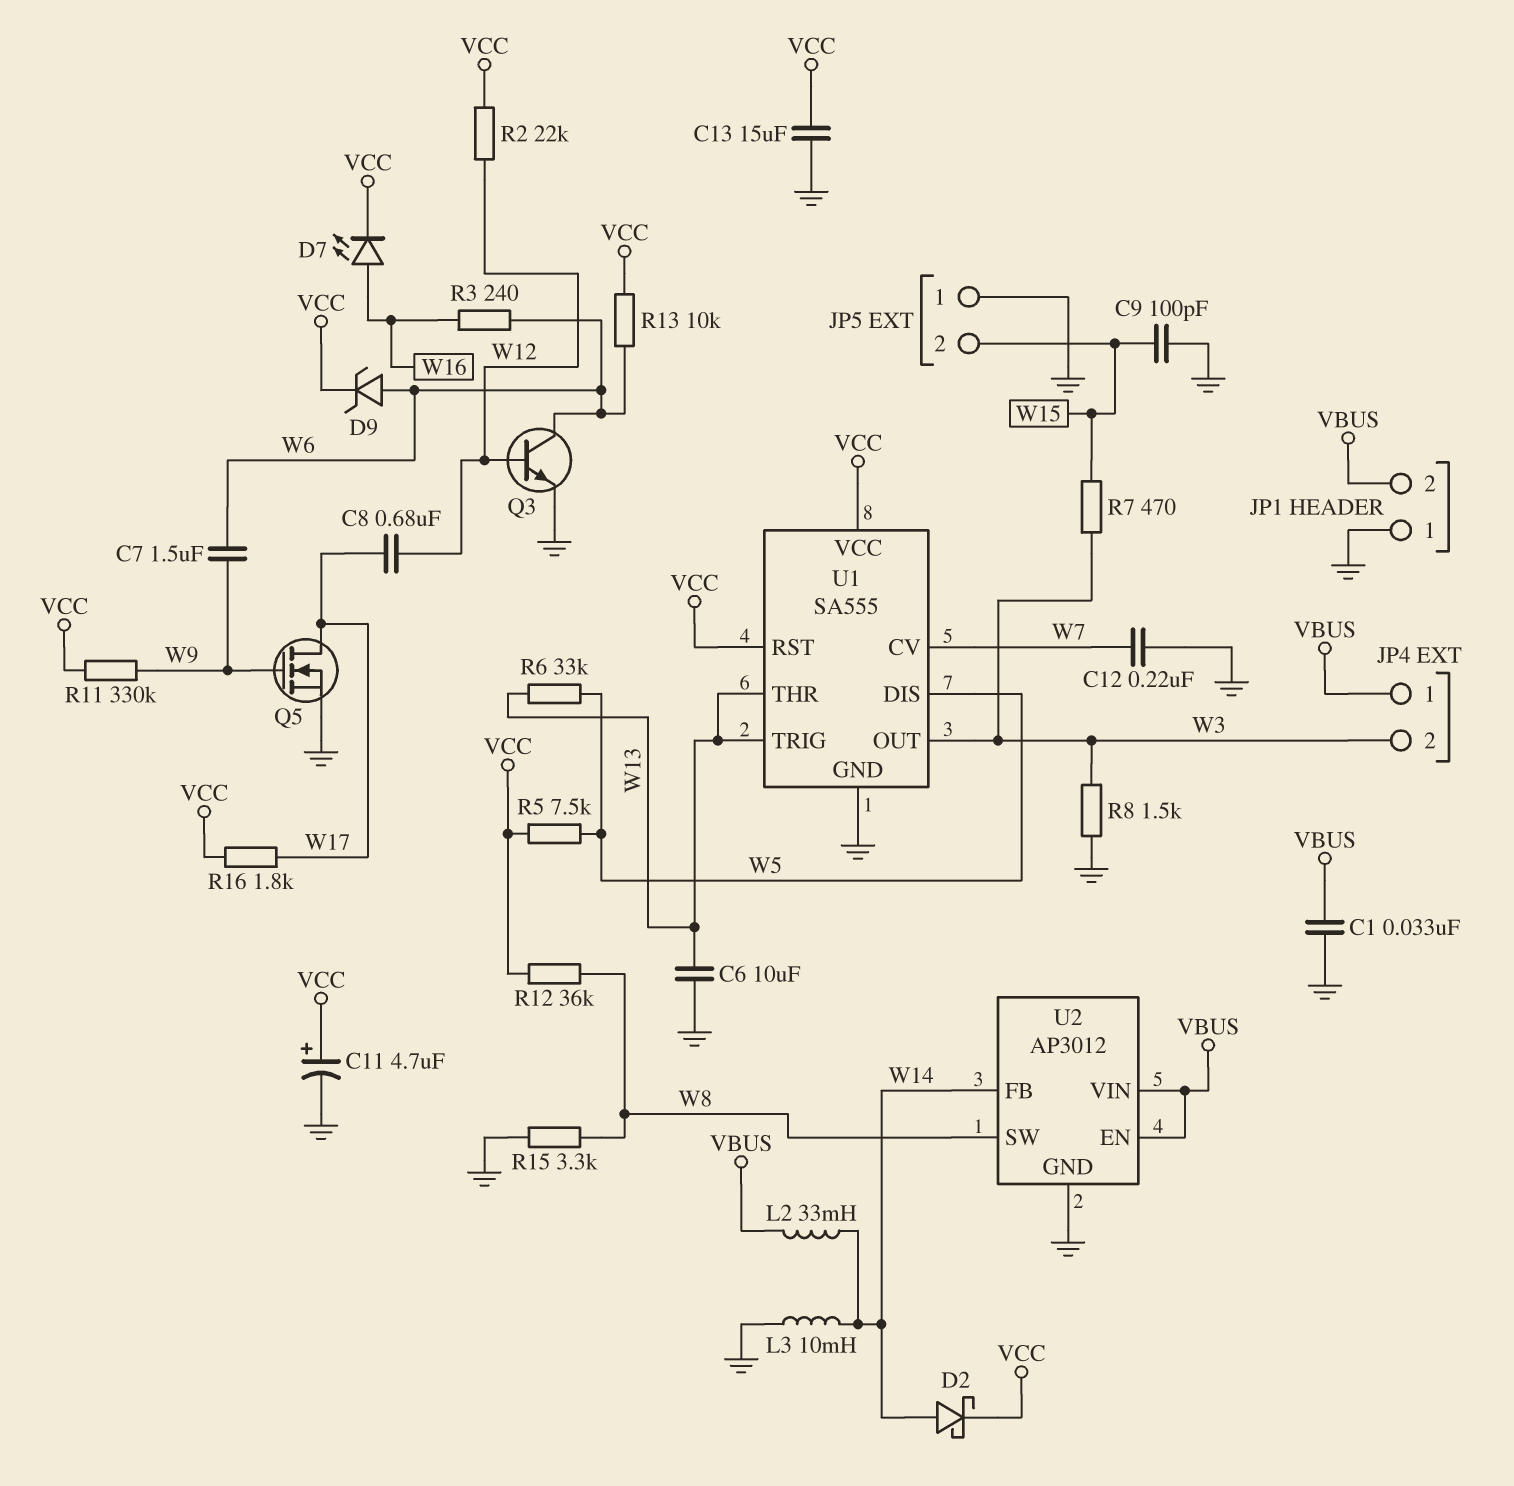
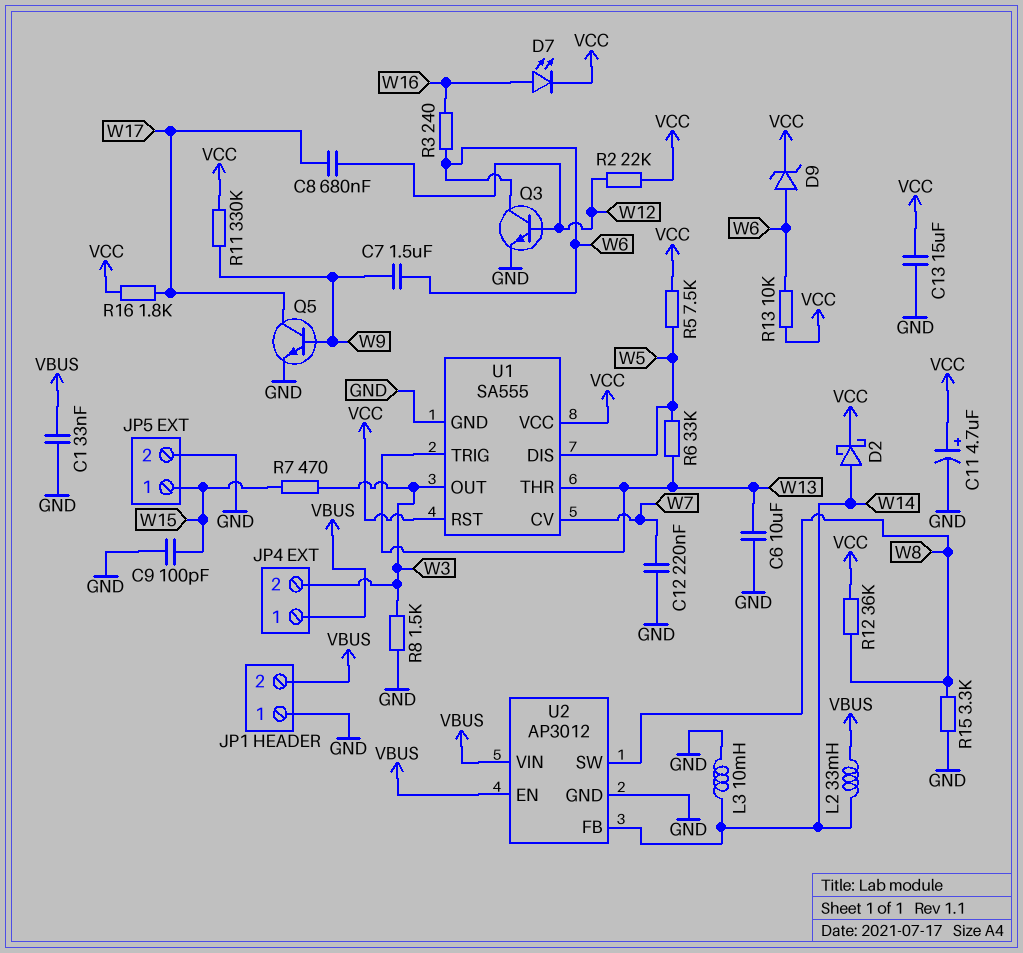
JP5 pin 1: GND -> W15
JP5 pin 2: W15 -> GND
Q5: NMOS (G W9, D W17, S GND) -> NPN (B W9, C W17, E GND)

